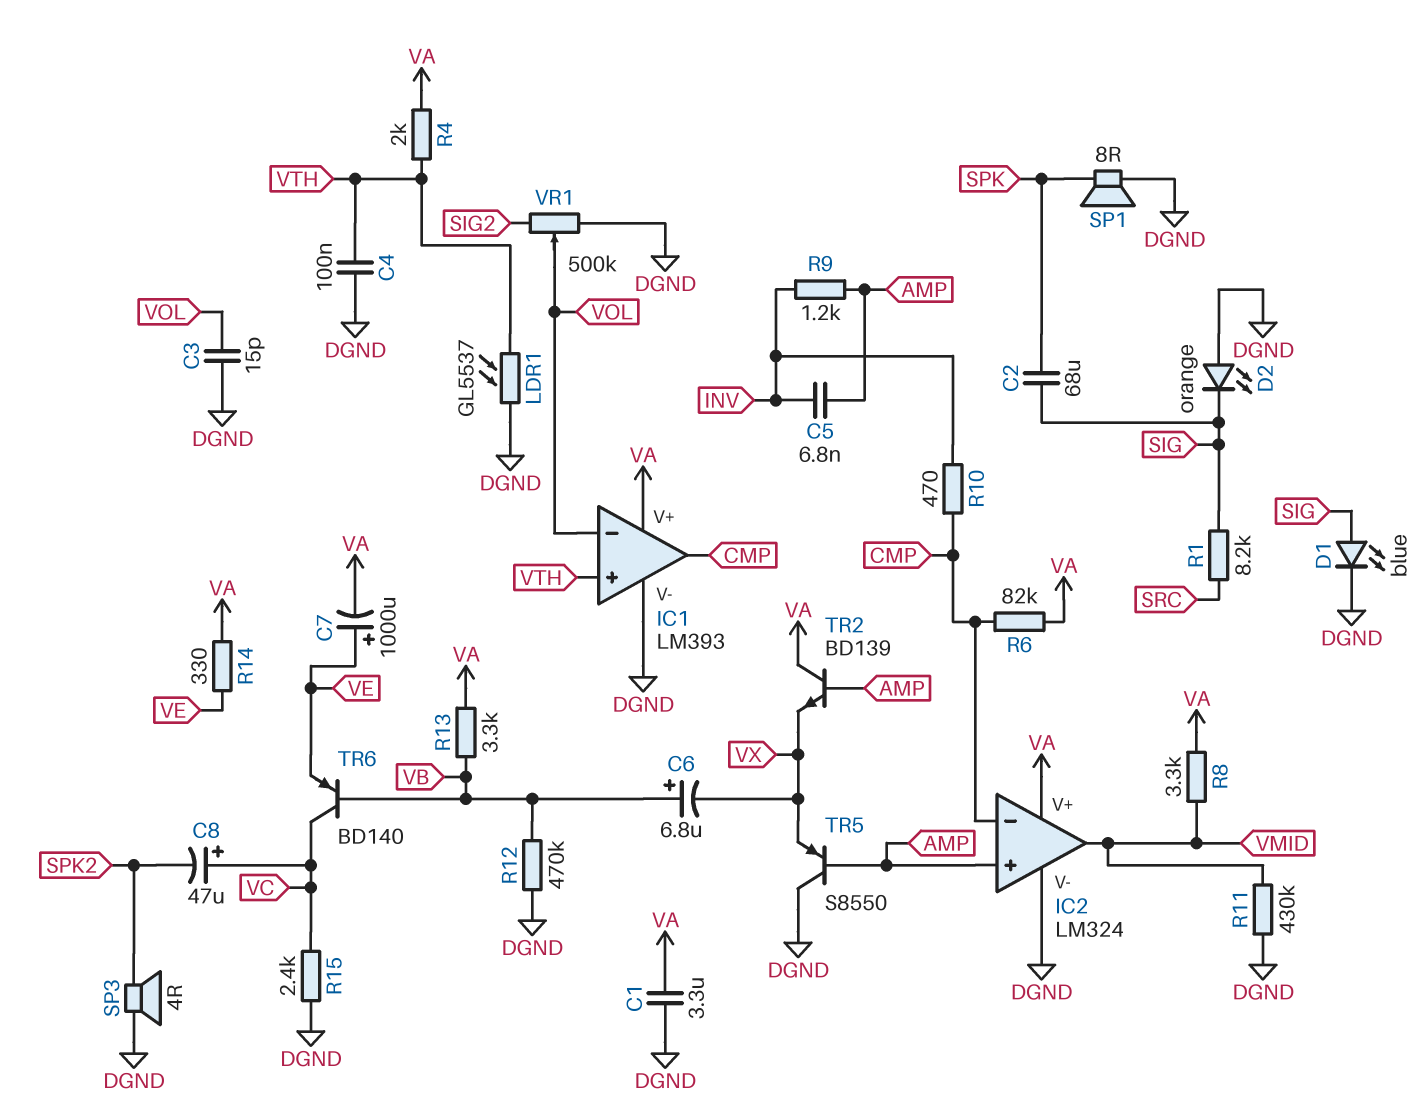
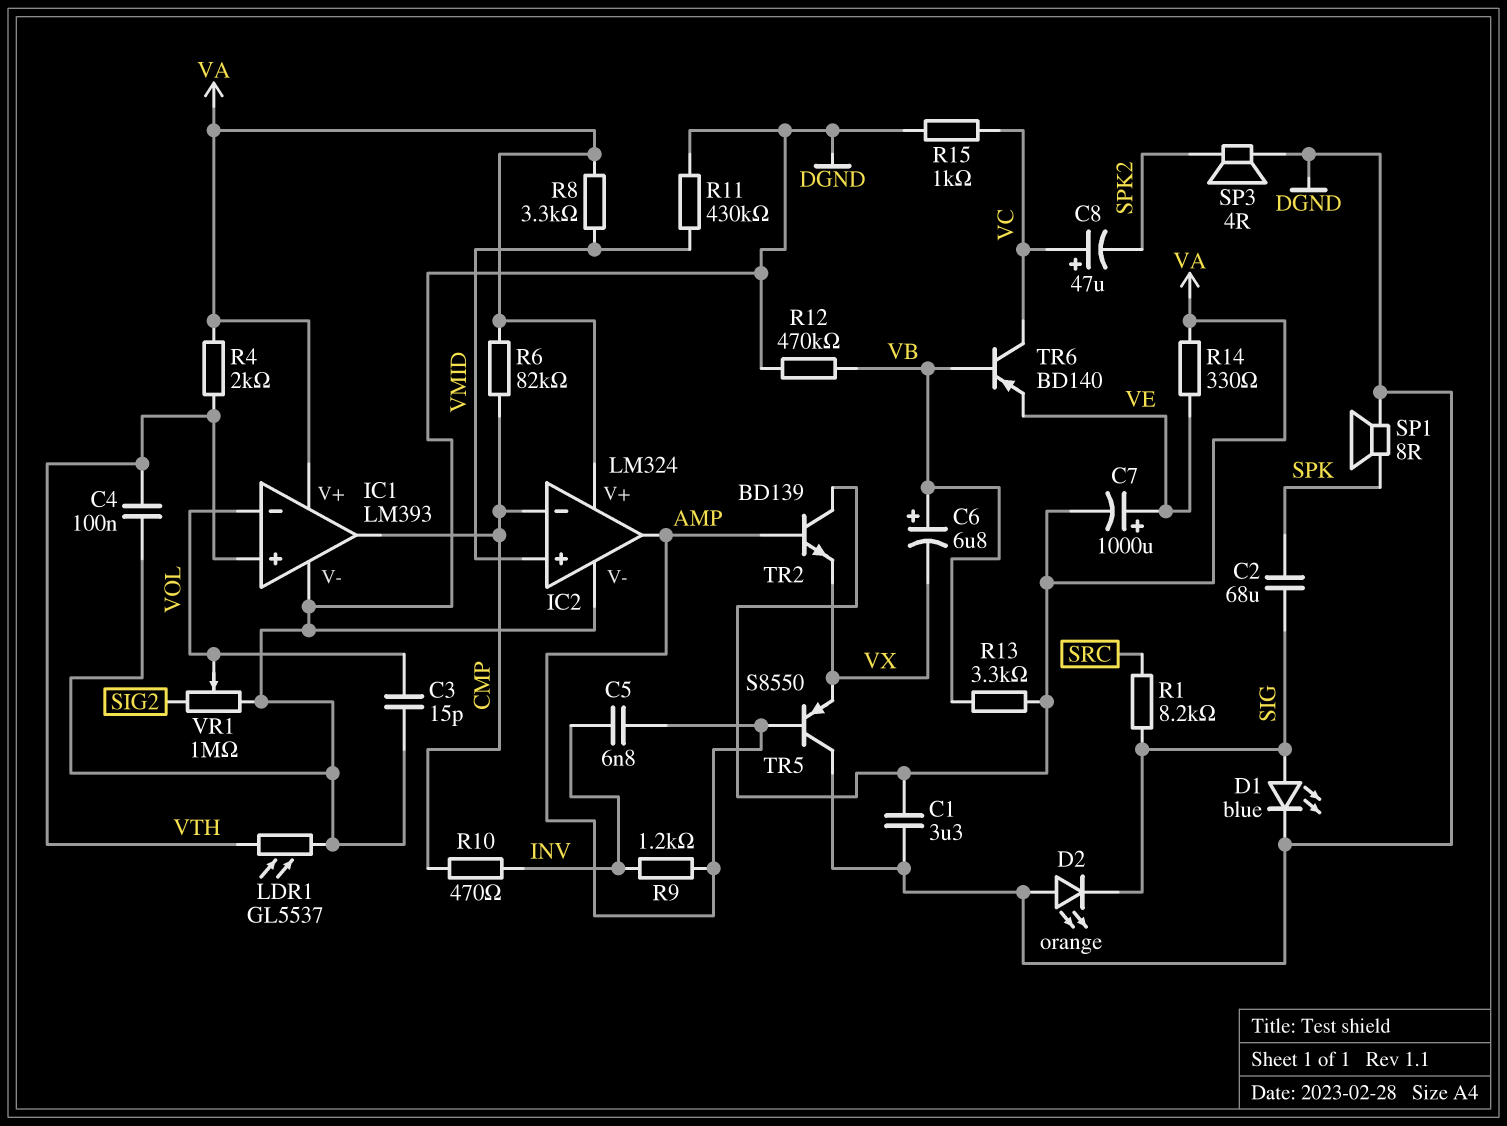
IC2 pin in+: AMP -> VMID
IC2 pin out: VMID -> AMP
R15: 2.4k (DGND, VC) -> 1k (DGND, VC)
VR1: 500k (DGND, SIG2, wiper VOL) -> 1M (DGND, SIG2, wiper VOL)

